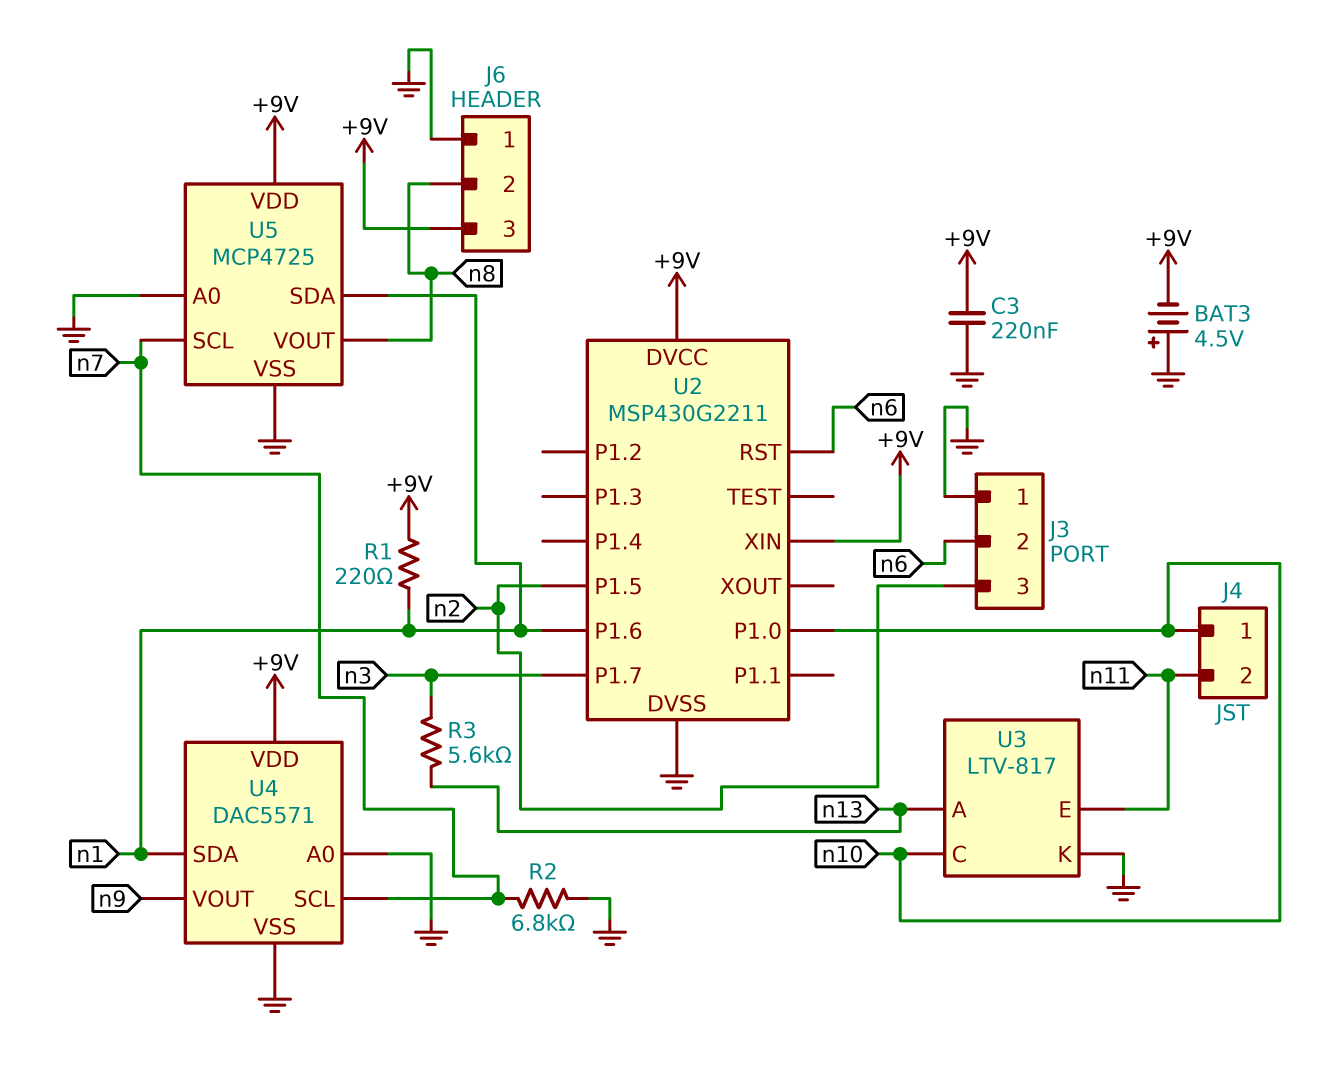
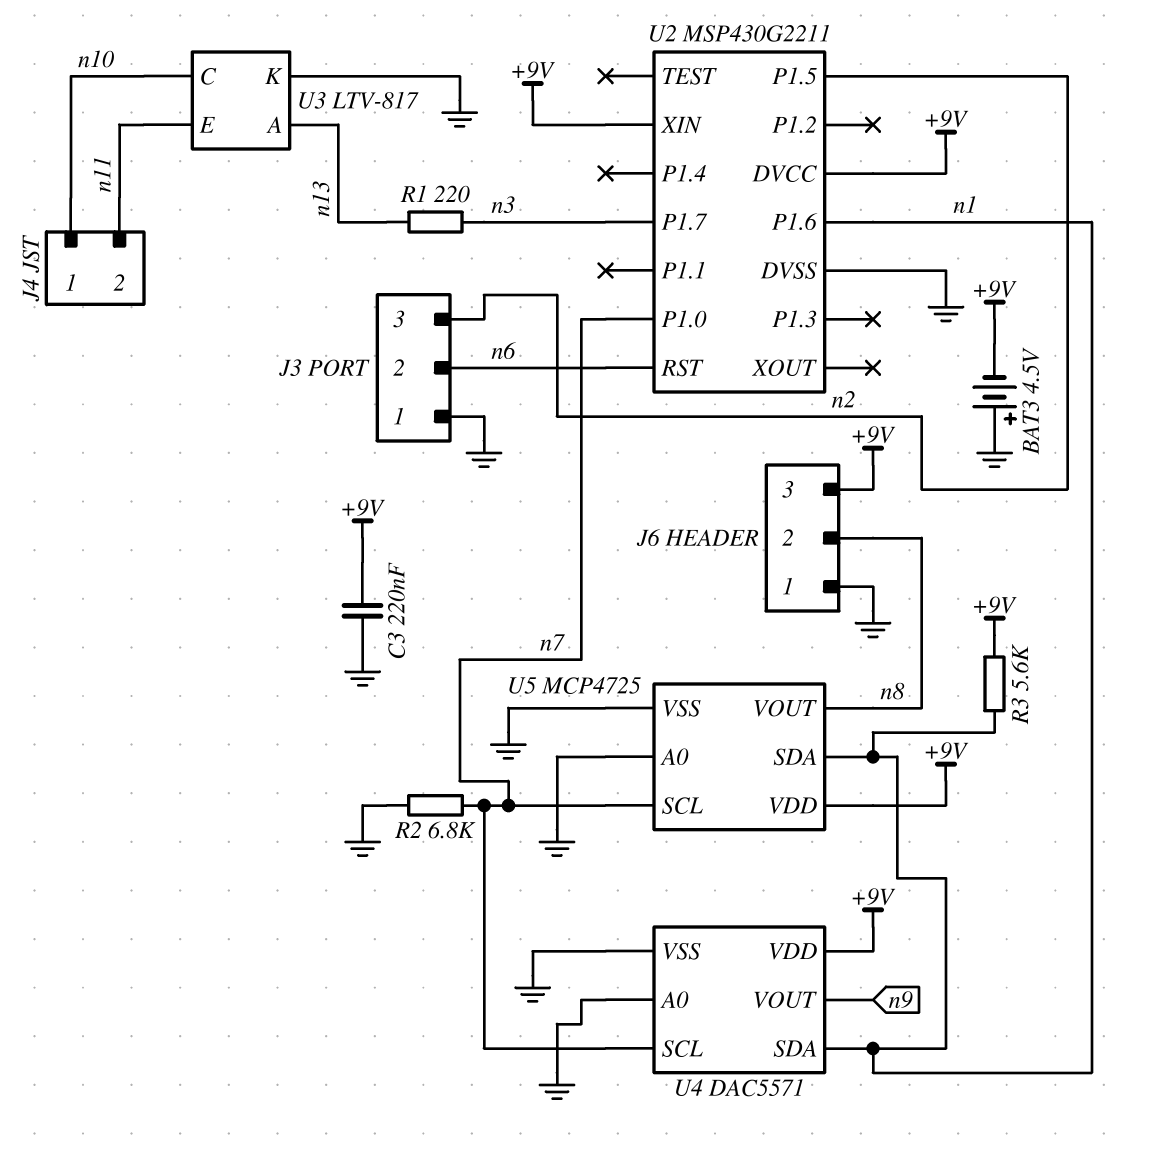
R1: 220 (+9V, n1) -> 220 (n3, n13)
R3: 5.6k (n3, n13) -> 5.6k (+9V, n1)
U2 pin P1.0: n10 -> n7

